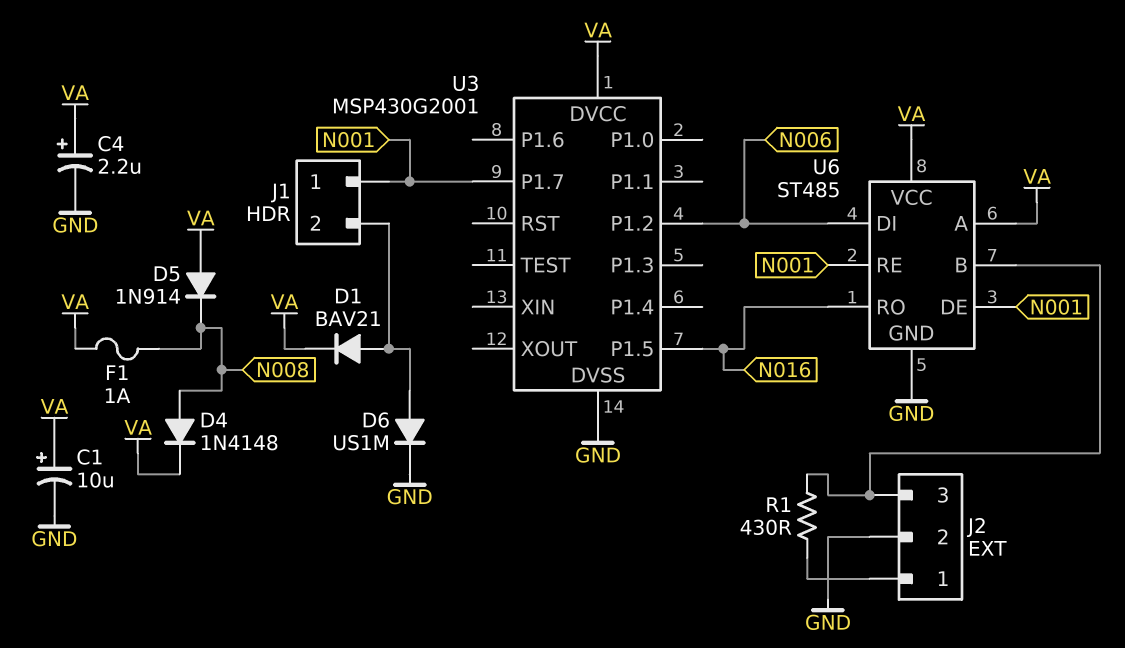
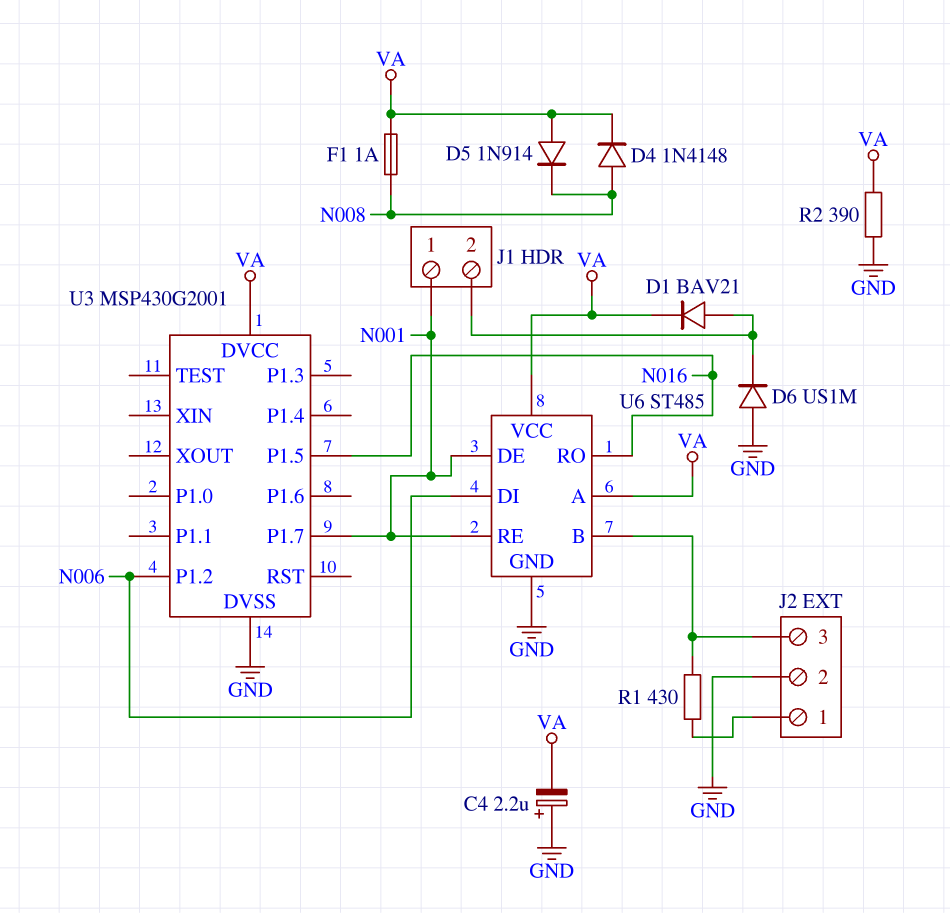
C1: 10uF (plus VA, minus GND) -> none
C4: 2.2uF (plus VA, minus GND) -> 2.2uF (plus GND, minus VA)
D6: diode US1M (A J1/2, K GND) -> diode US1M (A GND, K J1/2)
R2: none -> 390 (GND, VA)

